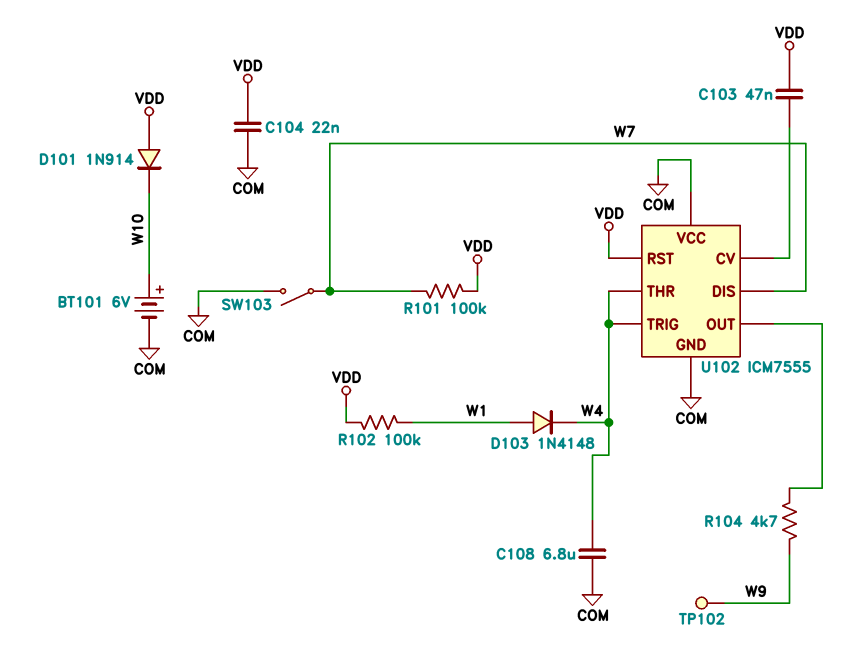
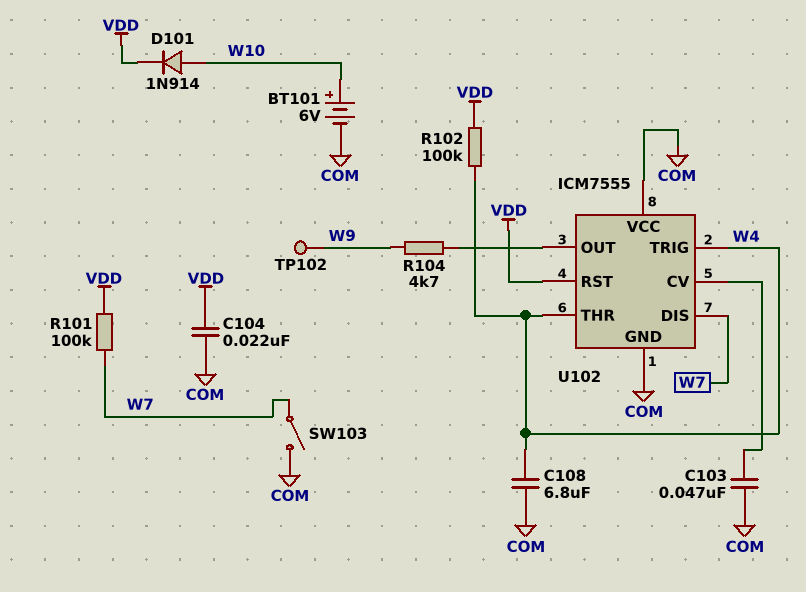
C103: 47nF (U102/CV, VDD) -> 47nF (COM, U102/CV)
D101: diode 1N914 (A VDD, K W10) -> diode 1N914 (A W10, K VDD)
D103: diode 1N4148 (A W1, K W4) -> none
R102: 100k (VDD, W1) -> 100k (VDD, W4)

